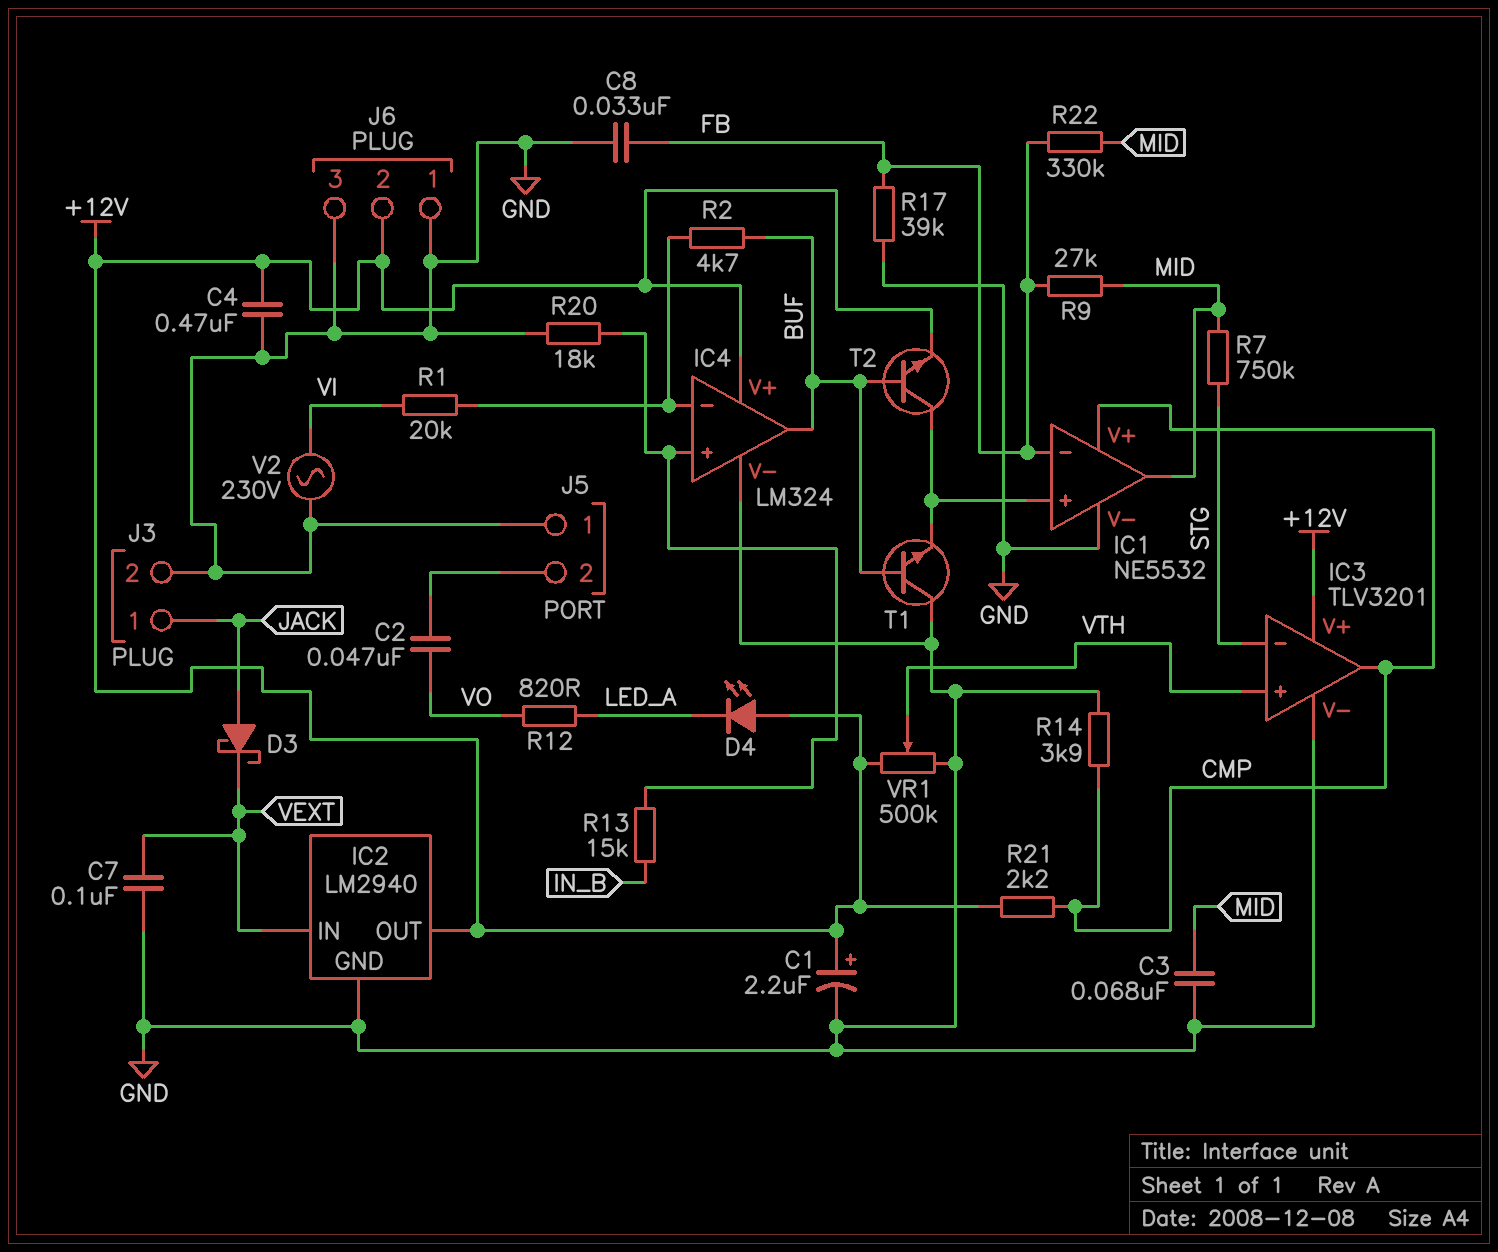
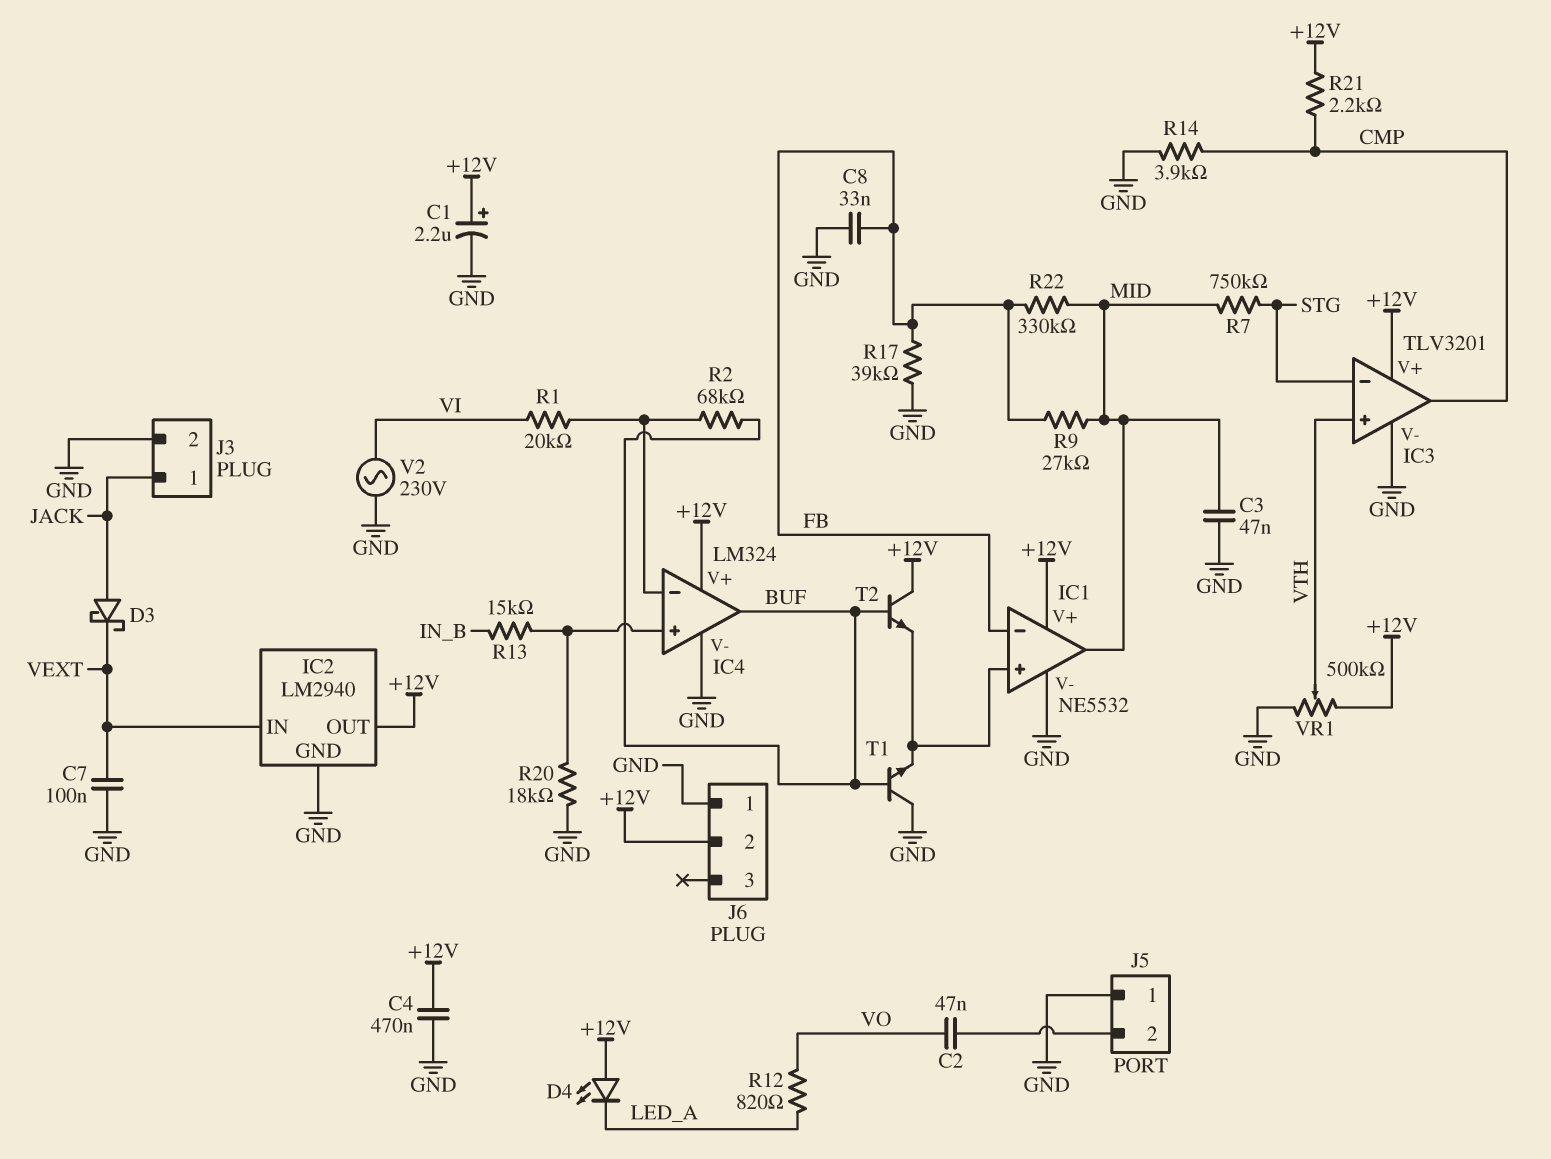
C3: 68nF (GND, MID) -> 47nF (GND, MID)
IC1 pin V+: CMP -> +12V
J6 pin 3: GND -> none
R2: 4.7k (BUF, IC4/in-) -> 68k (BUF, IC4/in-)
T2: NPN (B BUF, C IC1/in+, E +12V) -> NPN (B BUF, C +12V, E IC1/in+)

